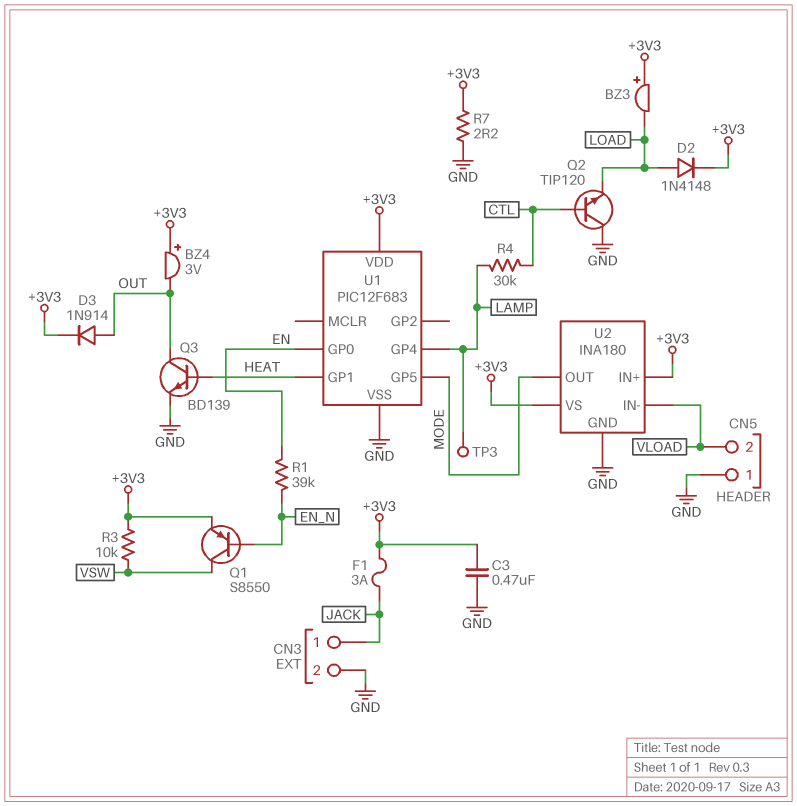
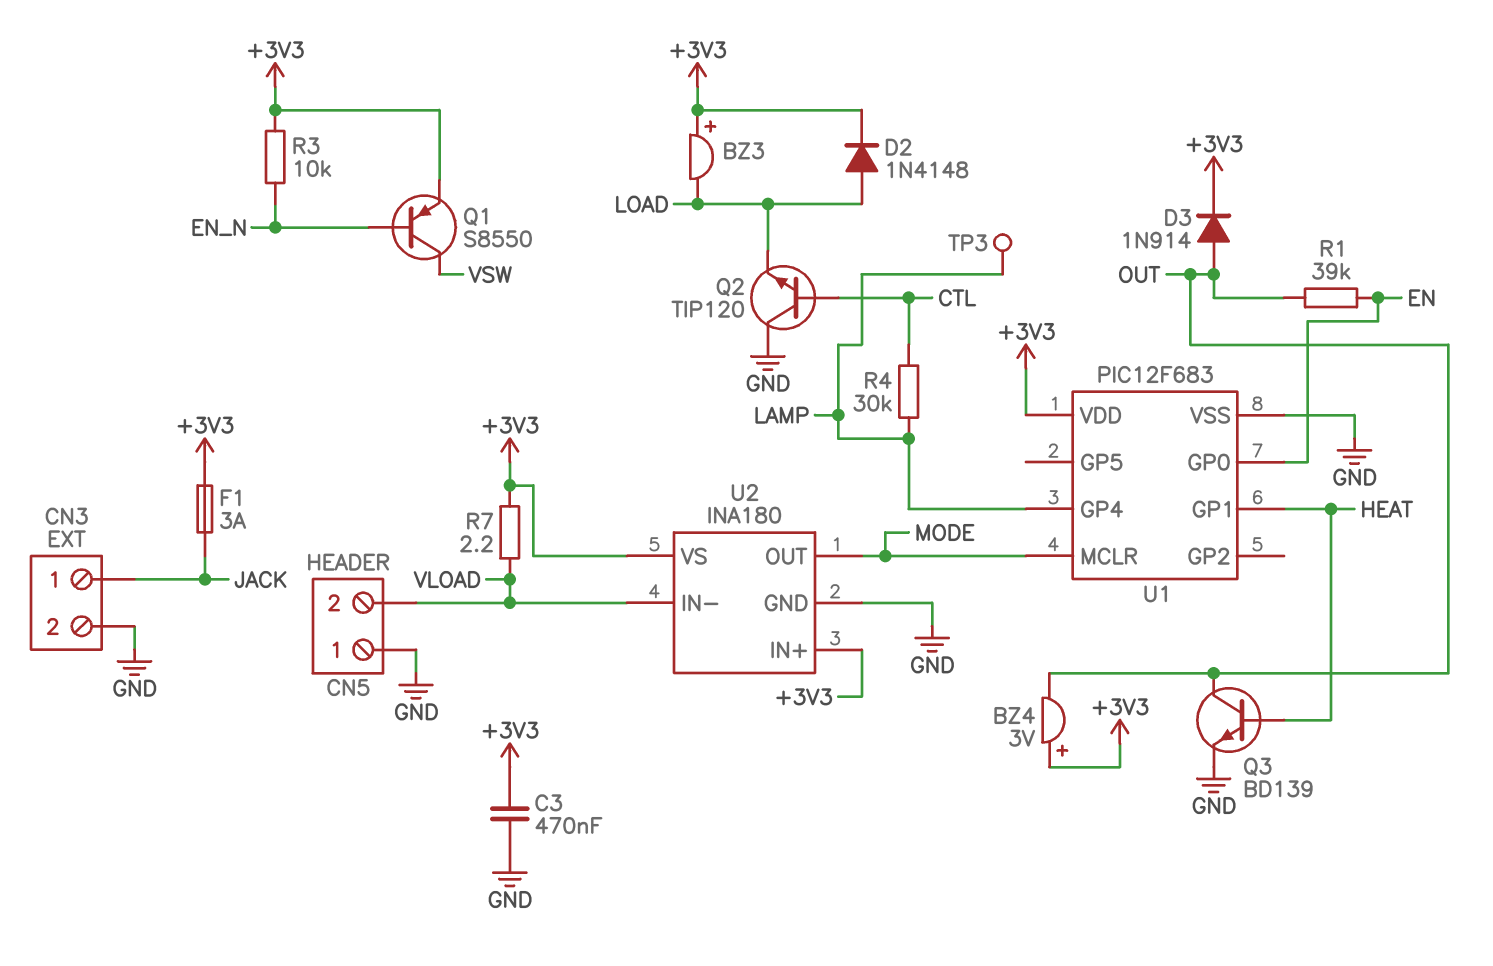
R1: 39k (EN, EN_N) -> 39k (EN, OUT)
R3: 10k (+3V3, VSW) -> 10k (+3V3, EN_N)
R7: 2.2 (+3V3, GND) -> 2.2 (+3V3, VLOAD)
U1 pin GP5: MODE -> none
U1 pin MCLR: none -> MODE

